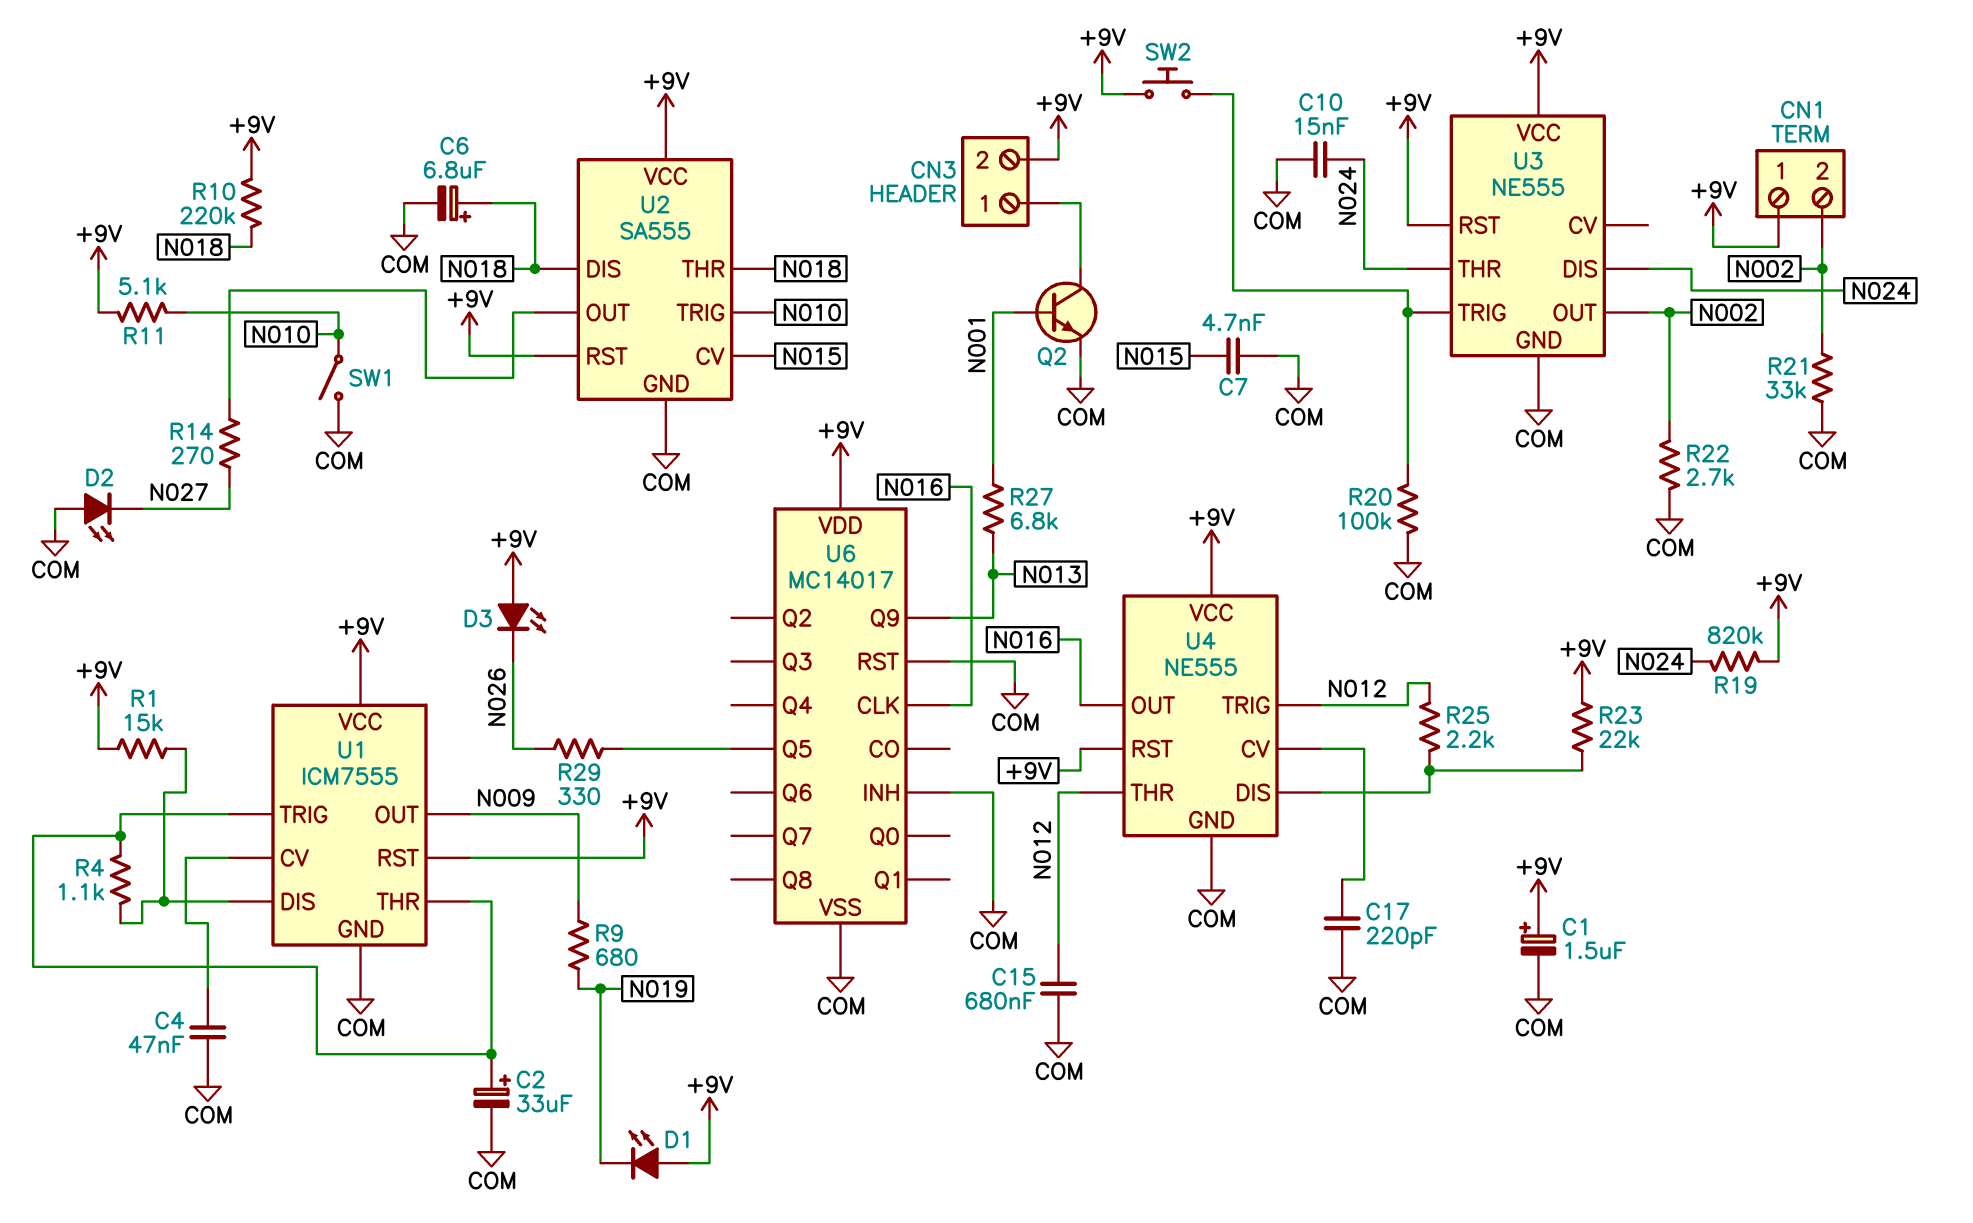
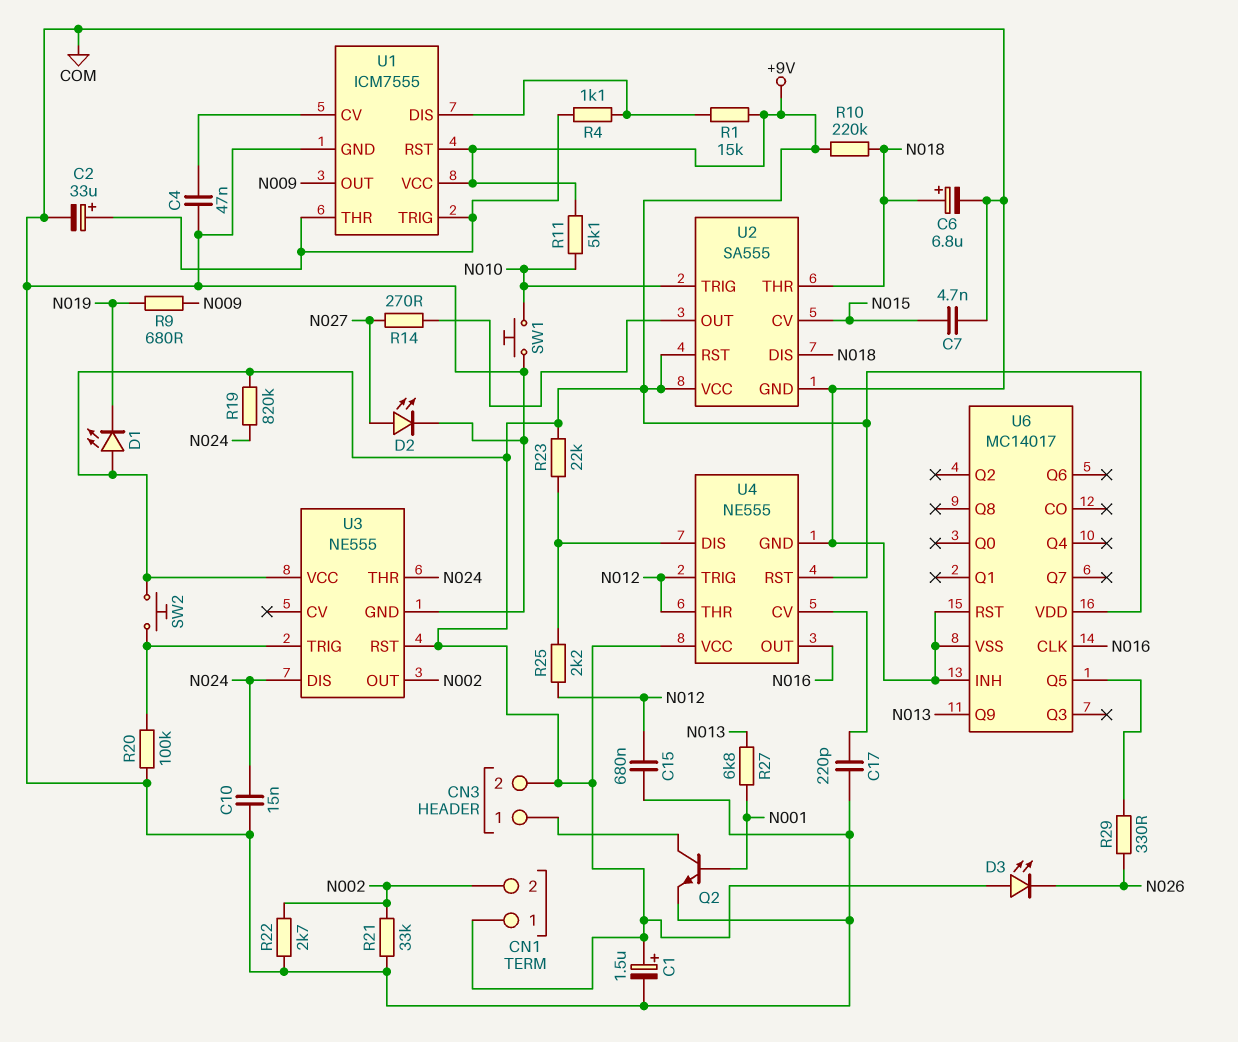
D2: LED (A COM, K N027) -> LED (A N027, K COM)
SW1: switch (COM, N010) -> button (COM, N010)

